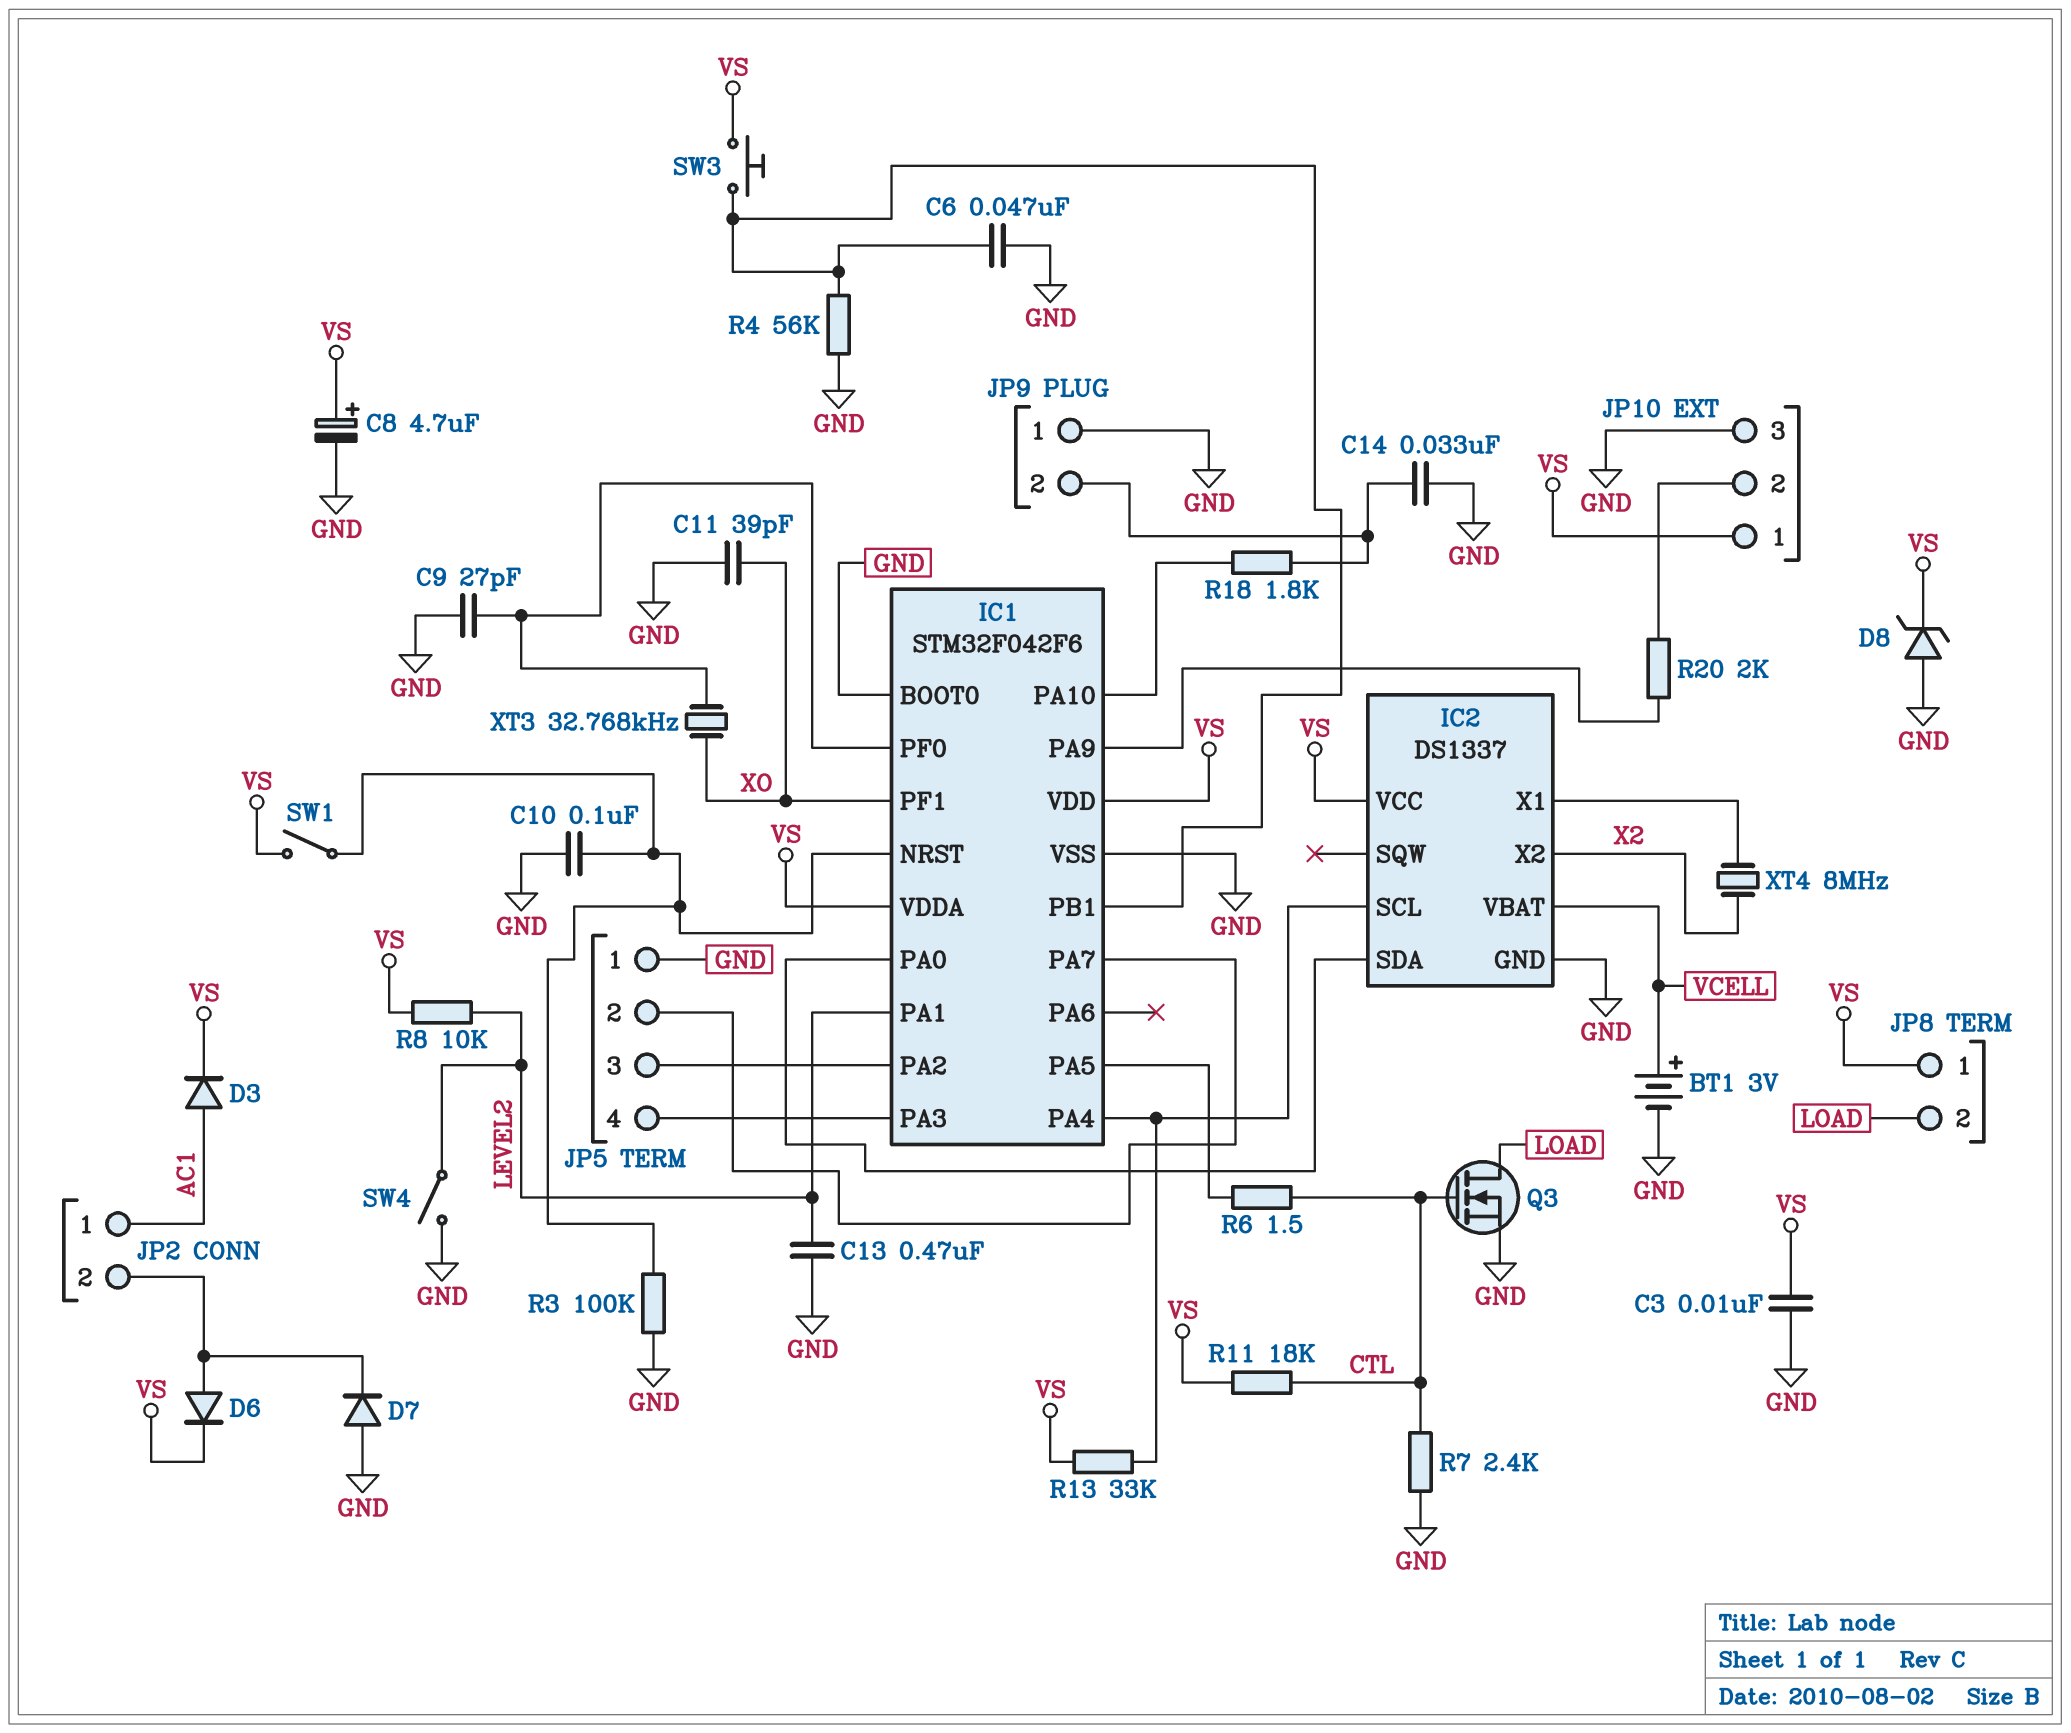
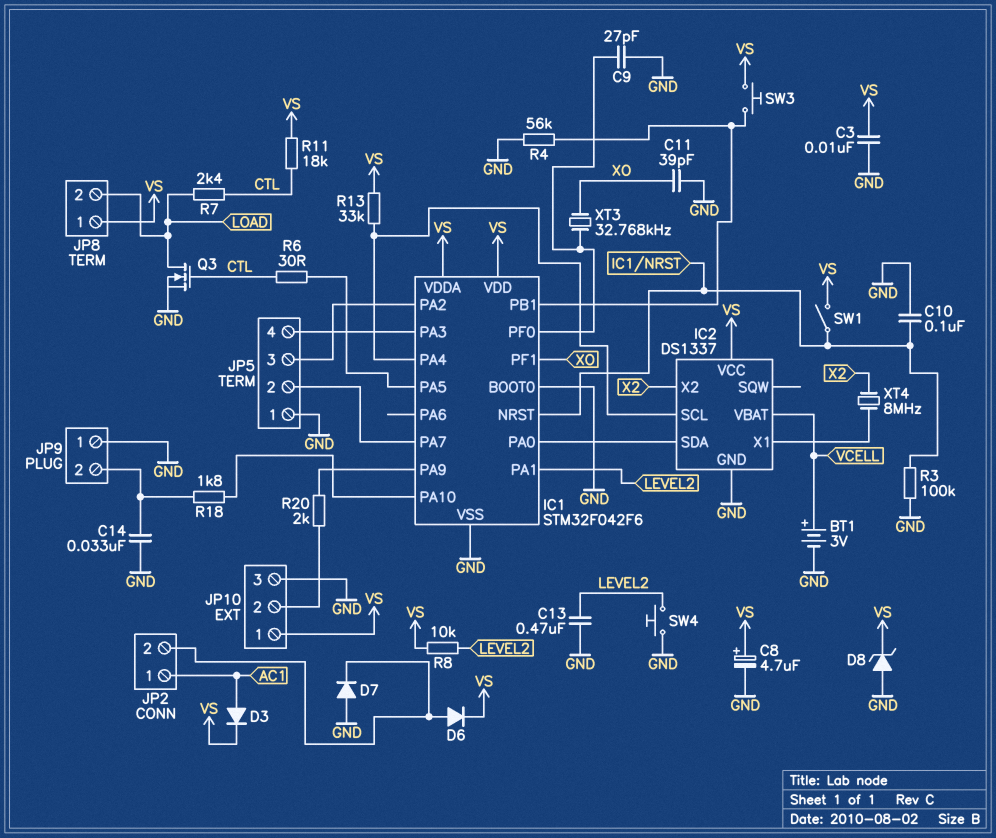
C6: 47nF (GND, IC1/PB1) -> none
R6: 1.5 (CTL, IC1/PA5) -> 30 (CTL, IC1/PA5)
R7: 2.4k (CTL, GND) -> 2.4k (CTL, LOAD)
SW4: switch (GND, LEVEL2) -> button (GND, LEVEL2)

